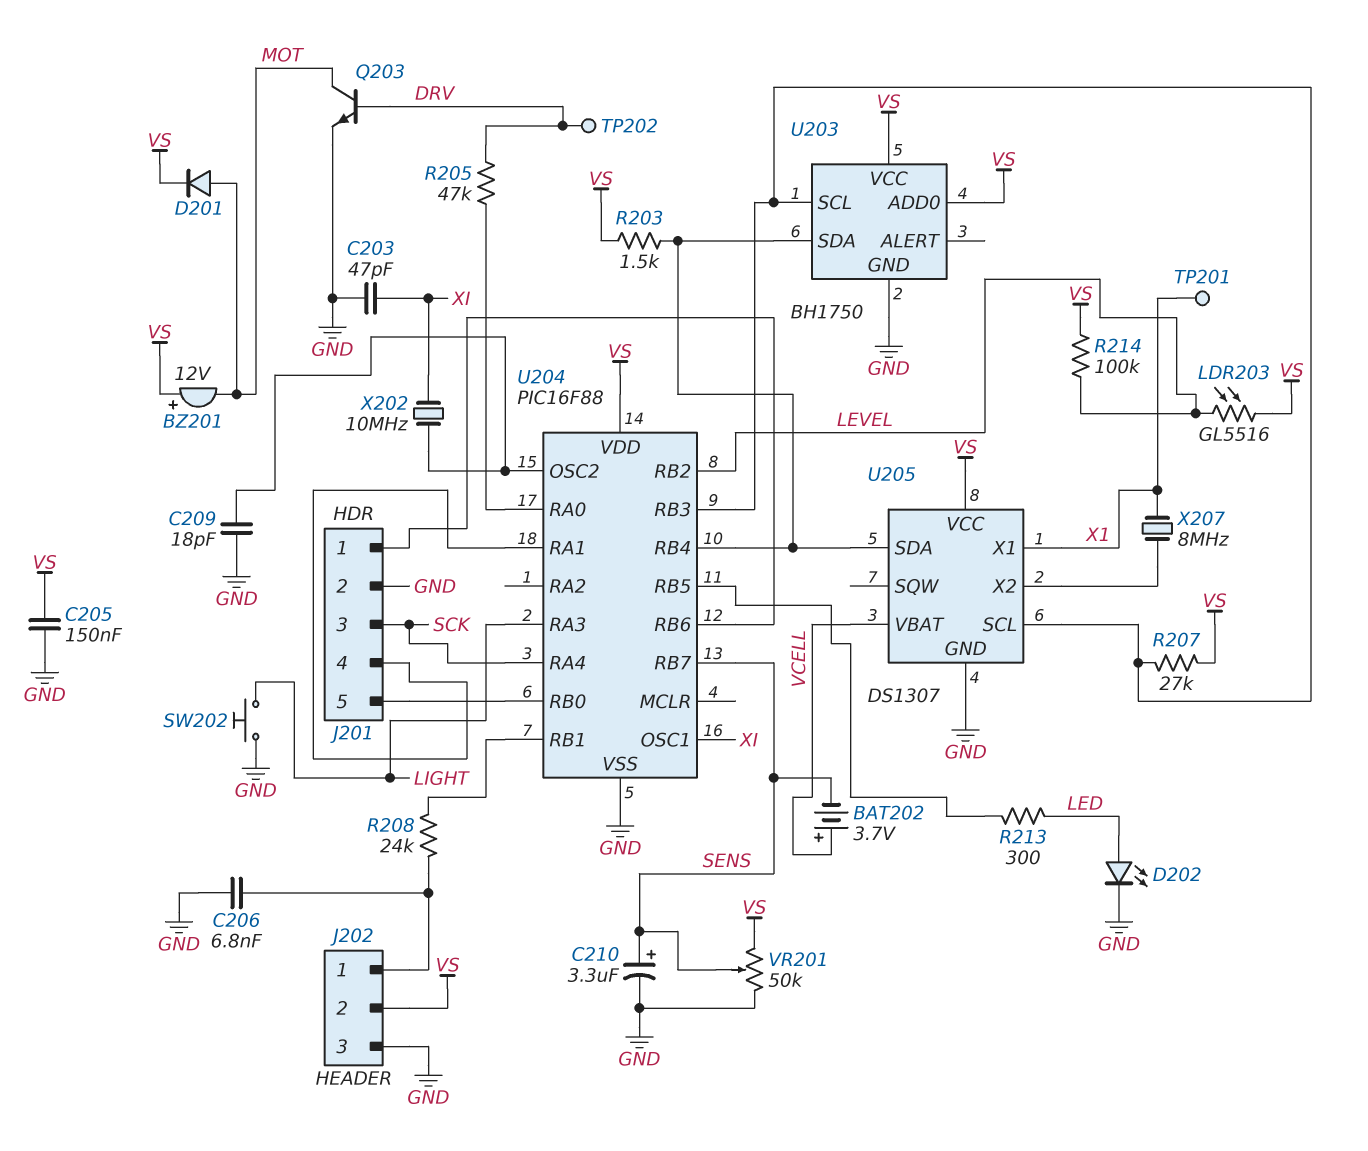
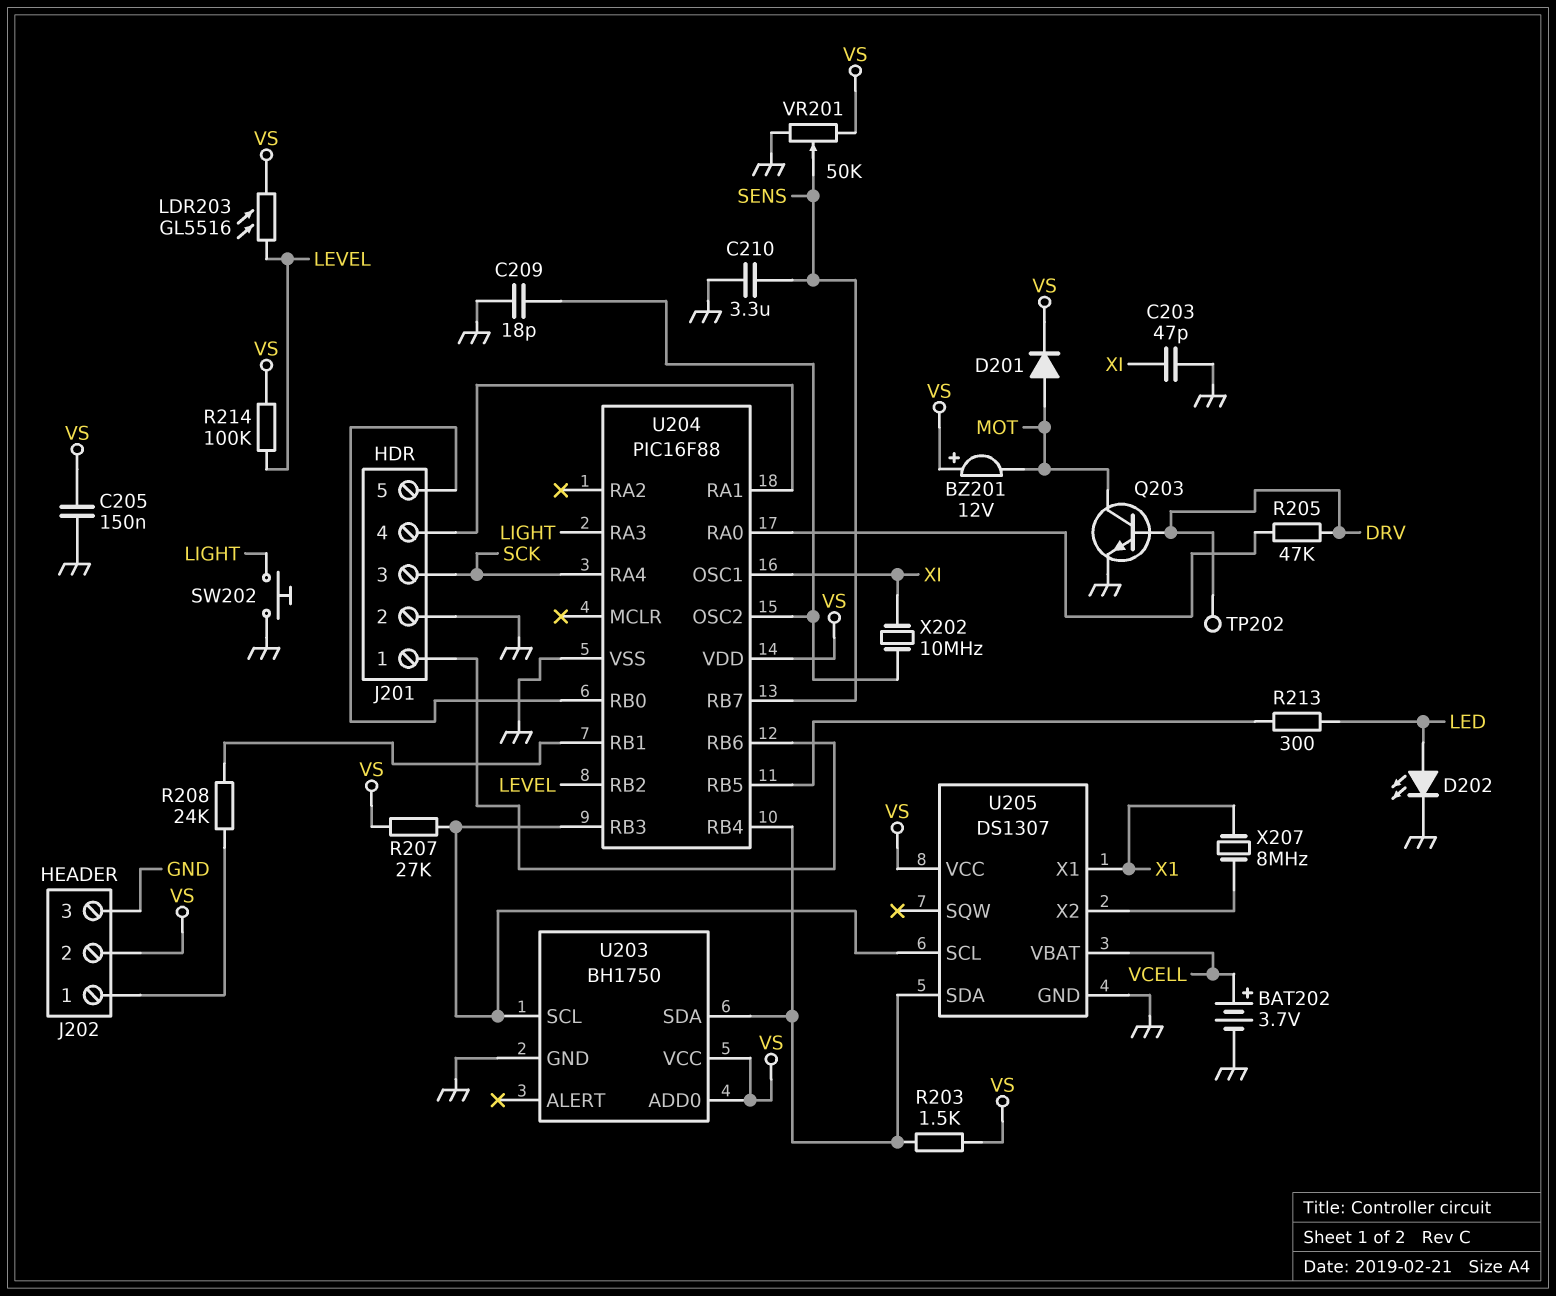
BAT202: 3.7V (plus VCELL, minus SENS) -> 3.7V (plus VCELL, minus GND)
C206: 6.8nF (GND, J202/1) -> none
C210: 3.3uF (plus SENS, minus GND) -> 3.3uF (GND, SENS)
TP201: test point (X1) -> none

